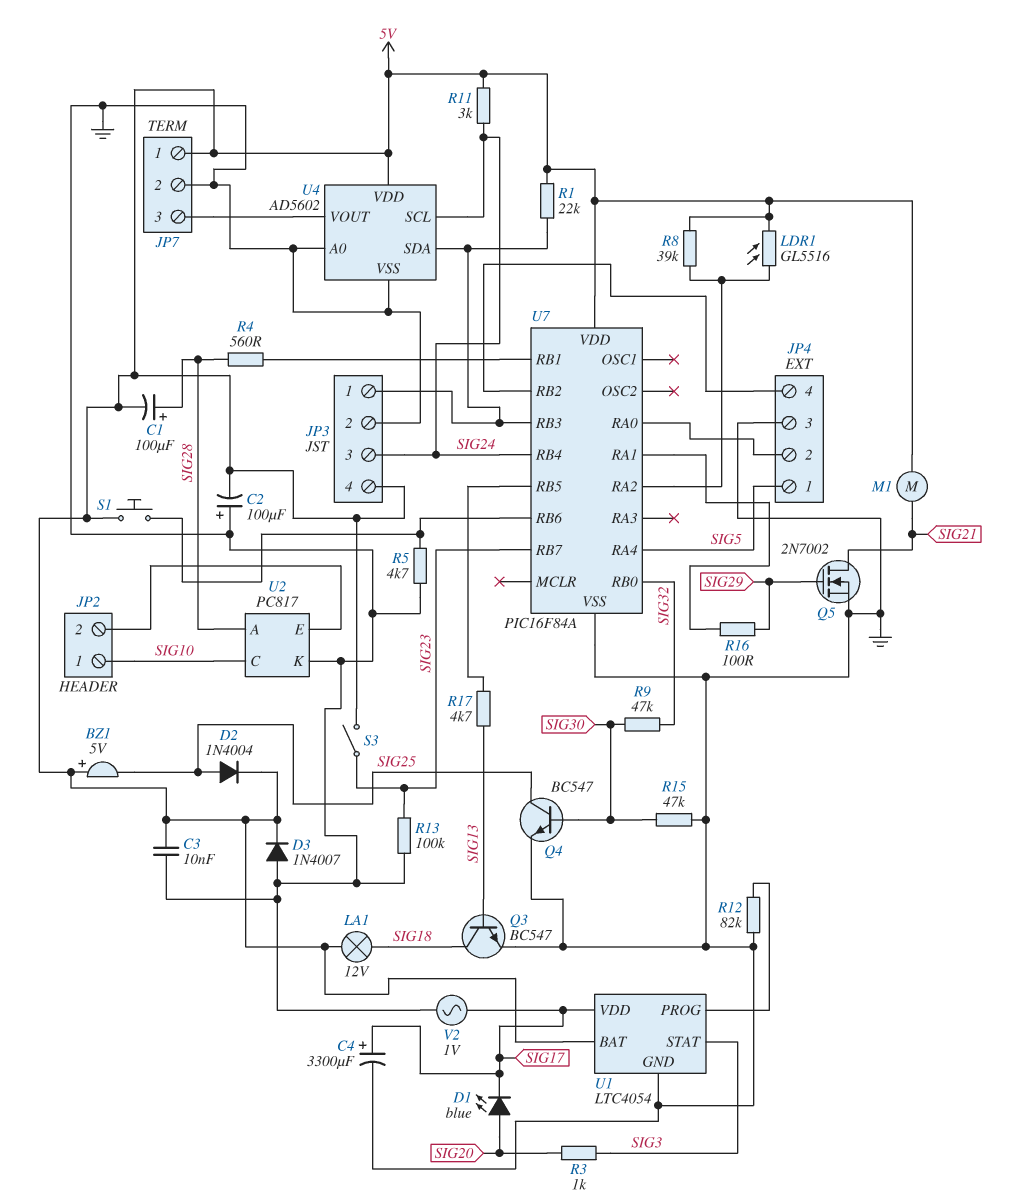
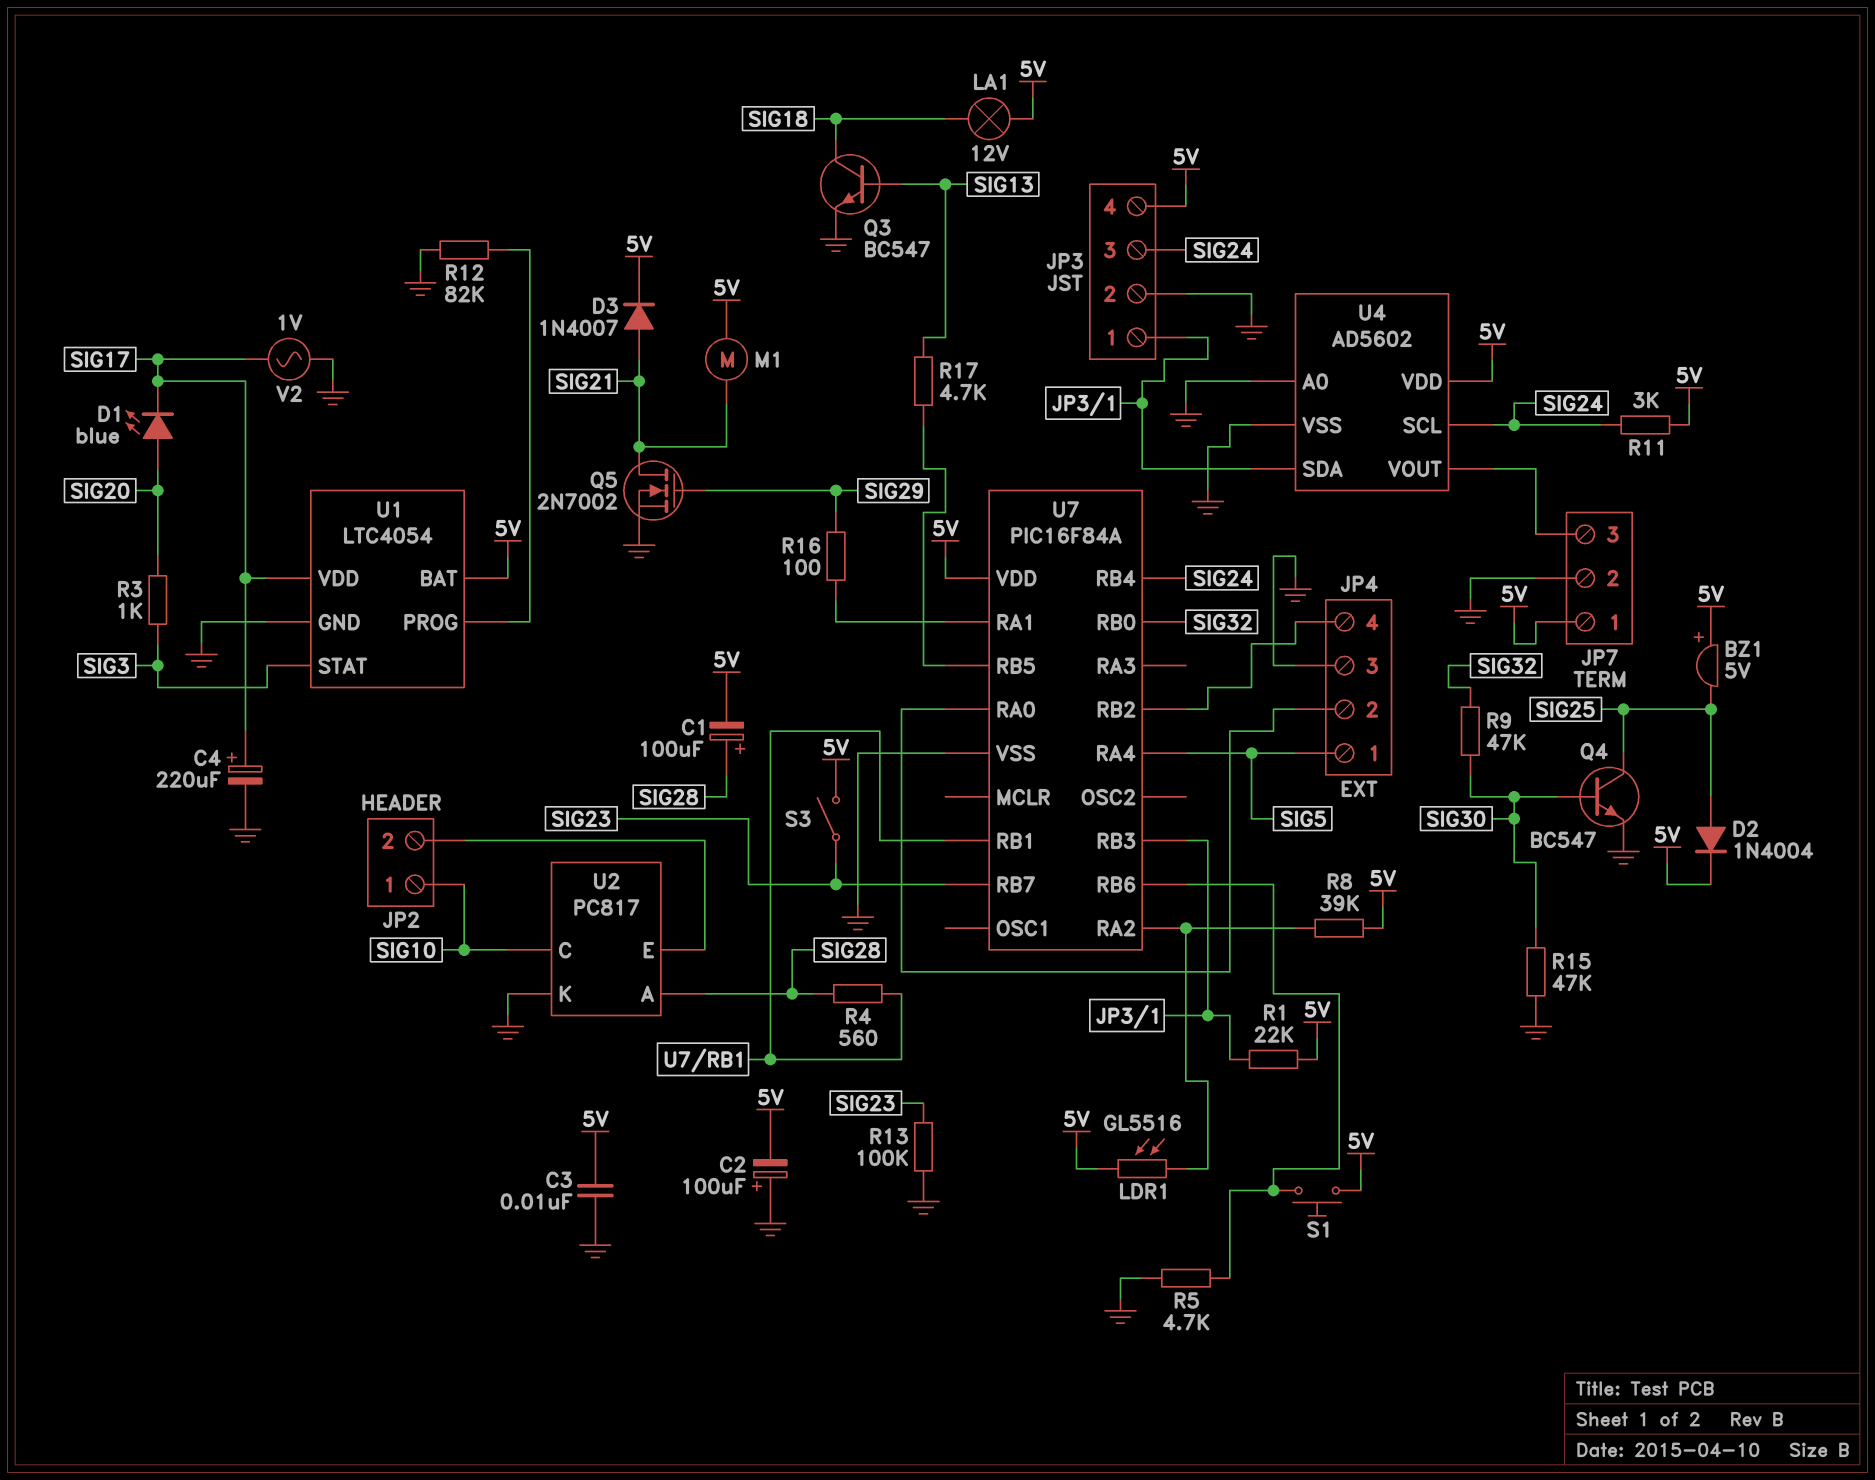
C4: 3300uF (plus SIG17, minus GND) -> 220uF (plus SIG17, minus GND)
D3: diode 1N4007 (A GND, K 5V) -> diode 1N4007 (A SIG21, K 5V)

